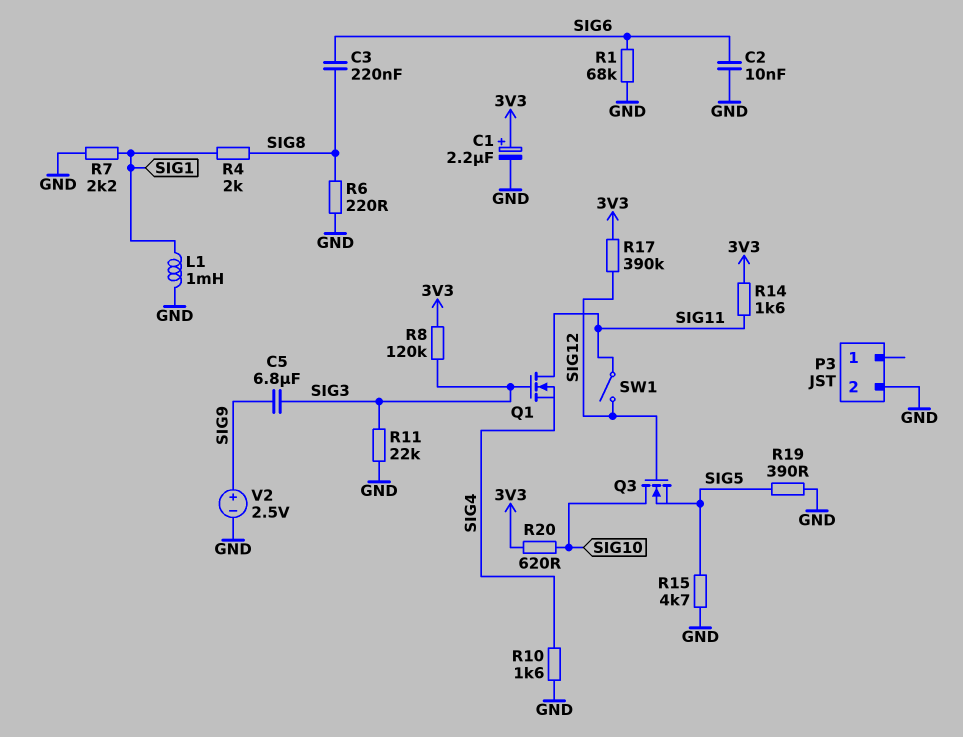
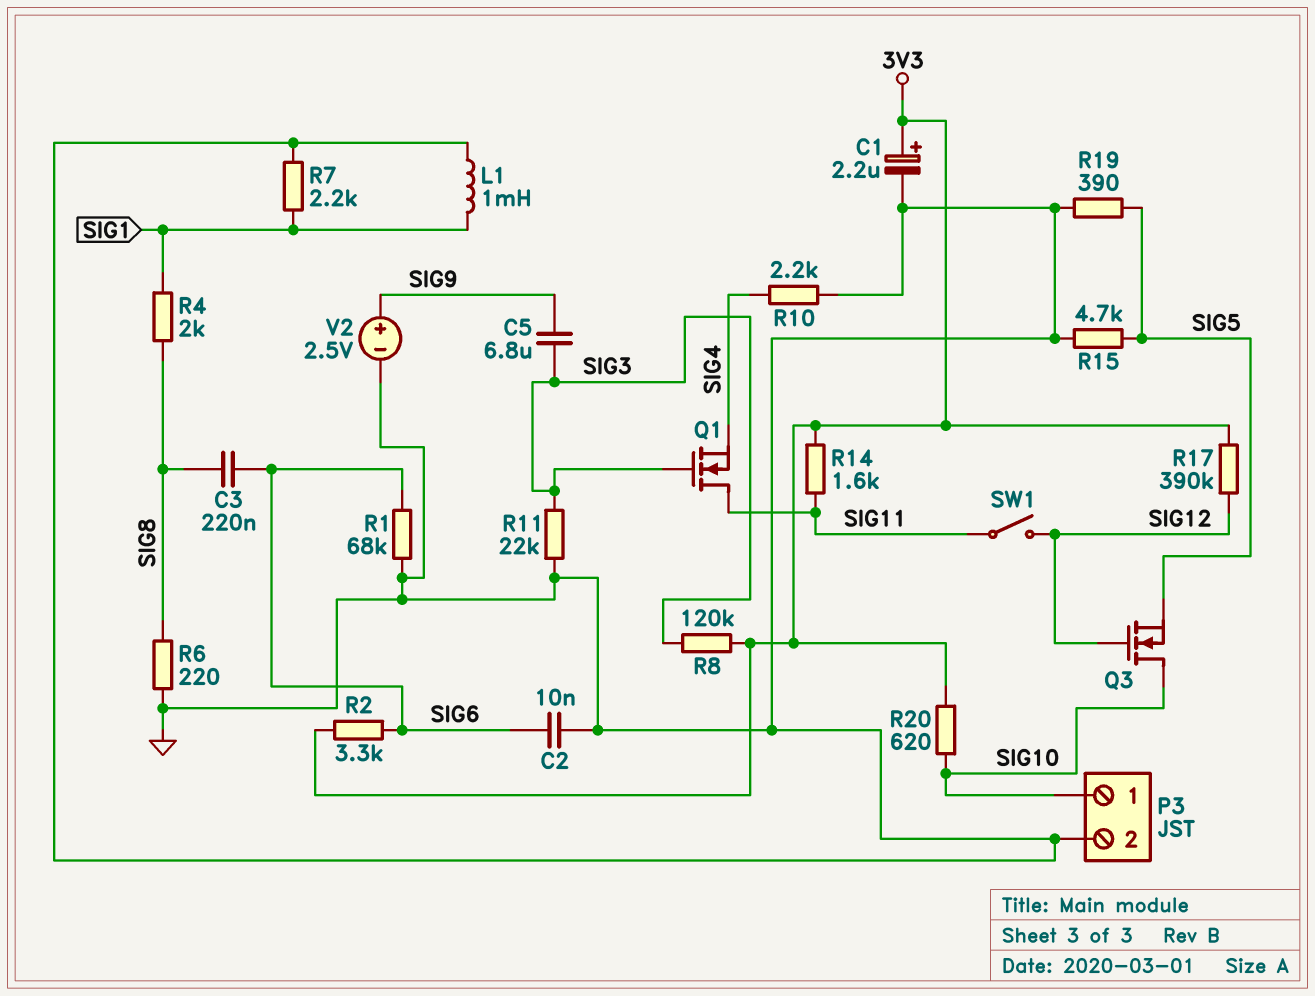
P3 pin 1: none -> SIG10
R2: none -> 3.3k (3V3, SIG6)
R10: 1.6k (GND, SIG4) -> 2.2k (GND, SIG4)

